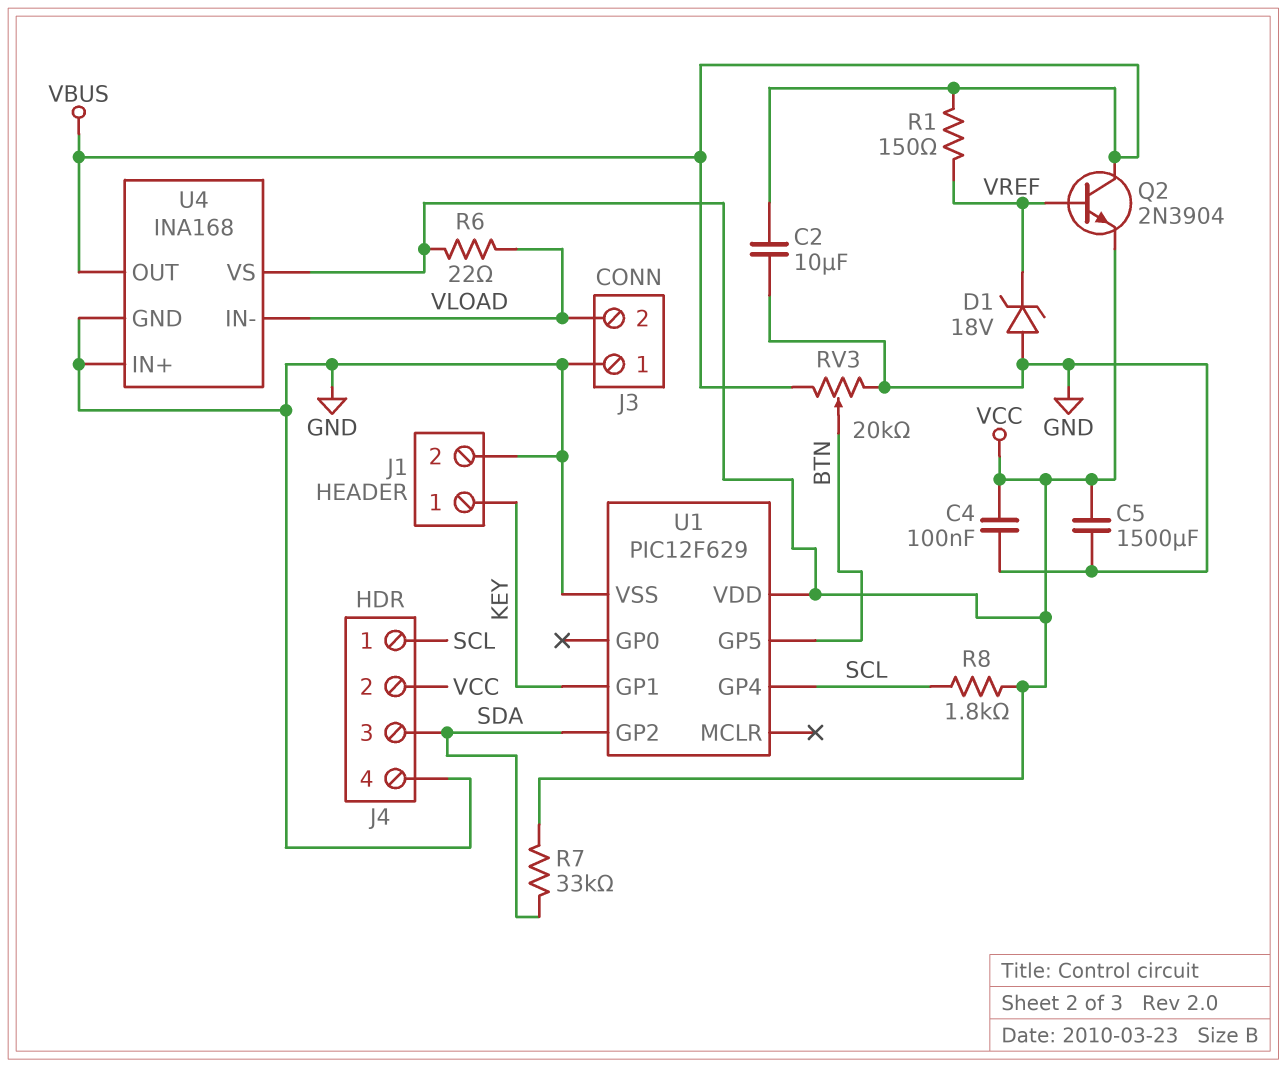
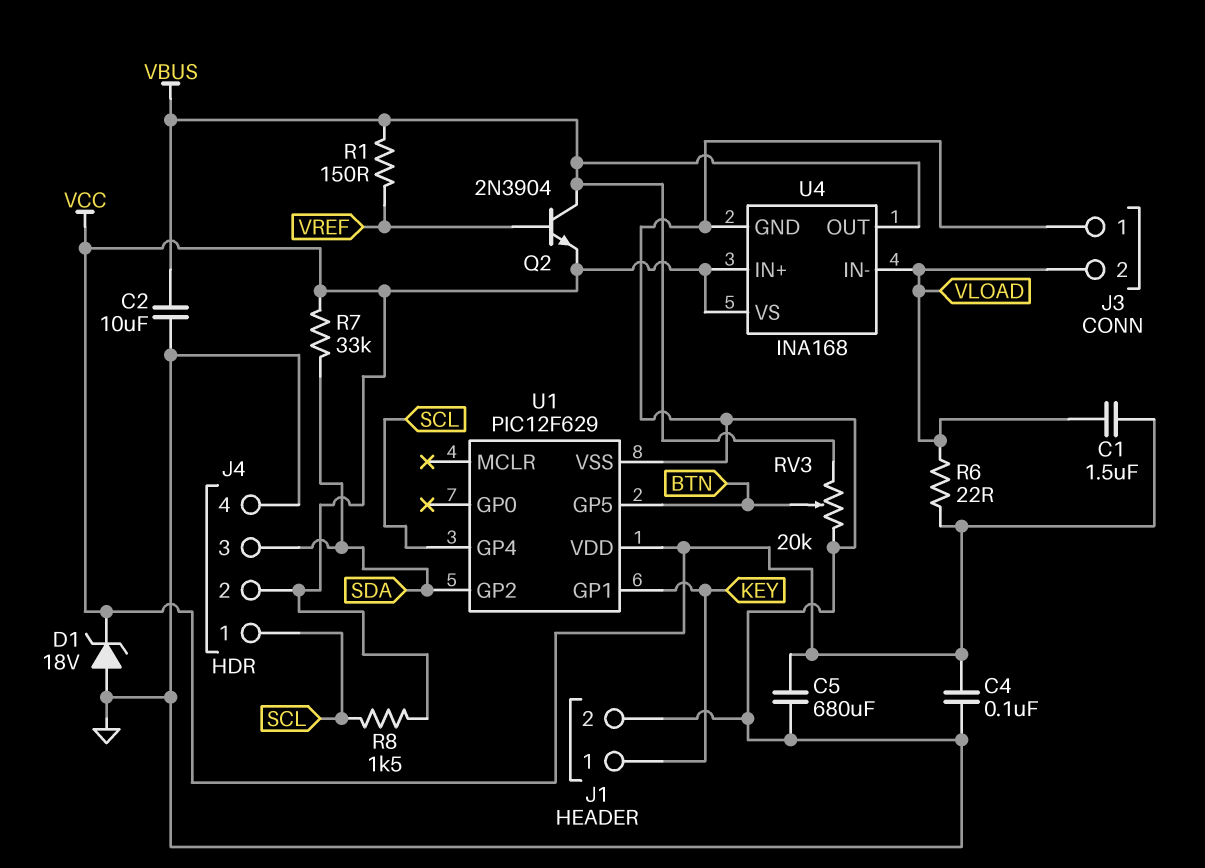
C1: none -> 1.5uF (VCC, VLOAD)
C5: 1500uF (GND, VCC) -> 680uF (GND, VCC)
D1: zener 18V (A GND, K VREF) -> zener 18V (A GND, K VCC)
R8: 1.8k (SCL, VCC) -> 1.5k (SCL, VCC)
U4 pin IN+: GND -> VCC

